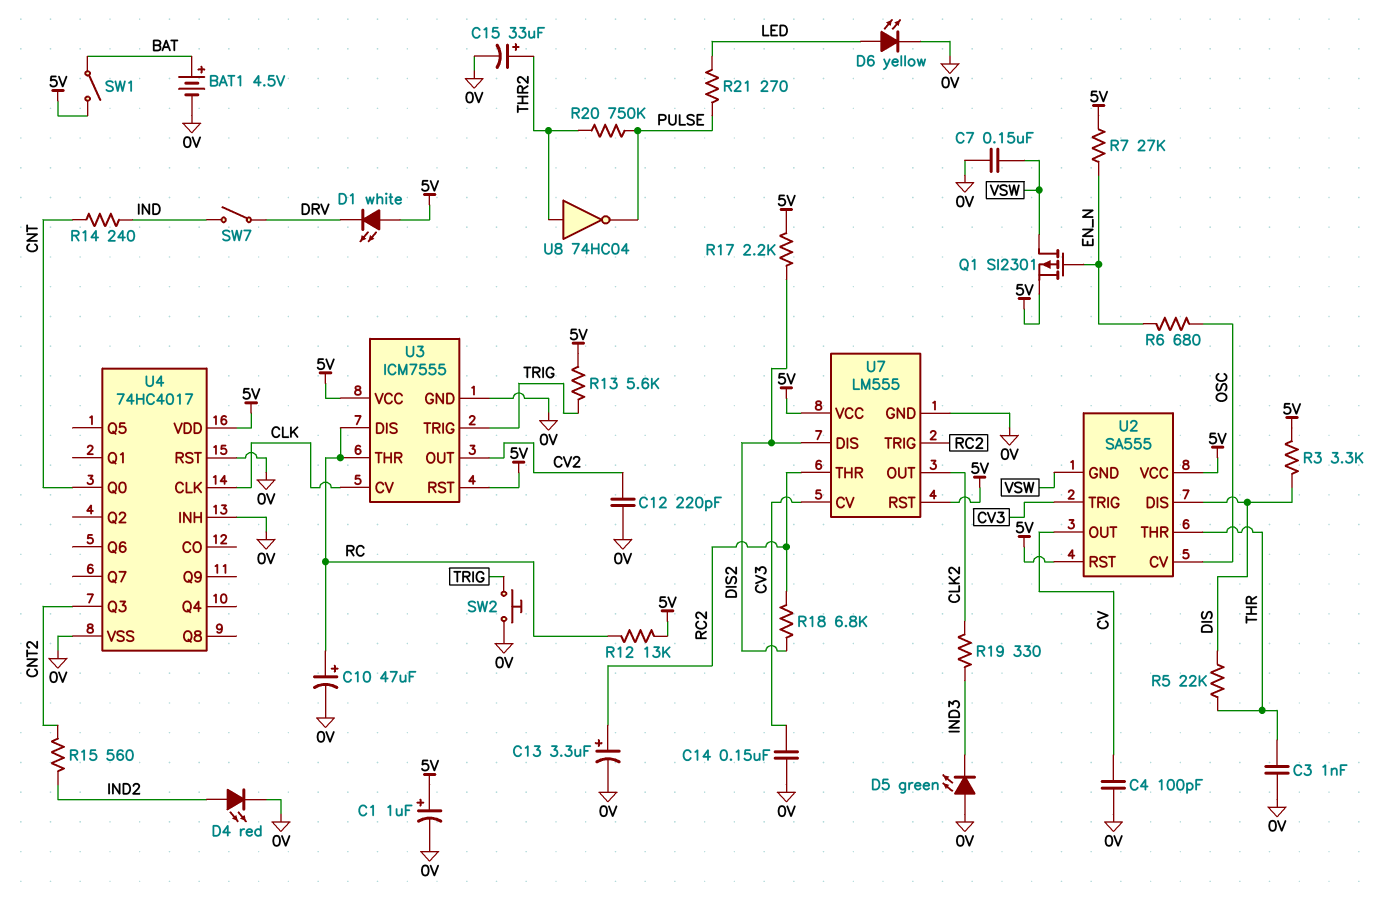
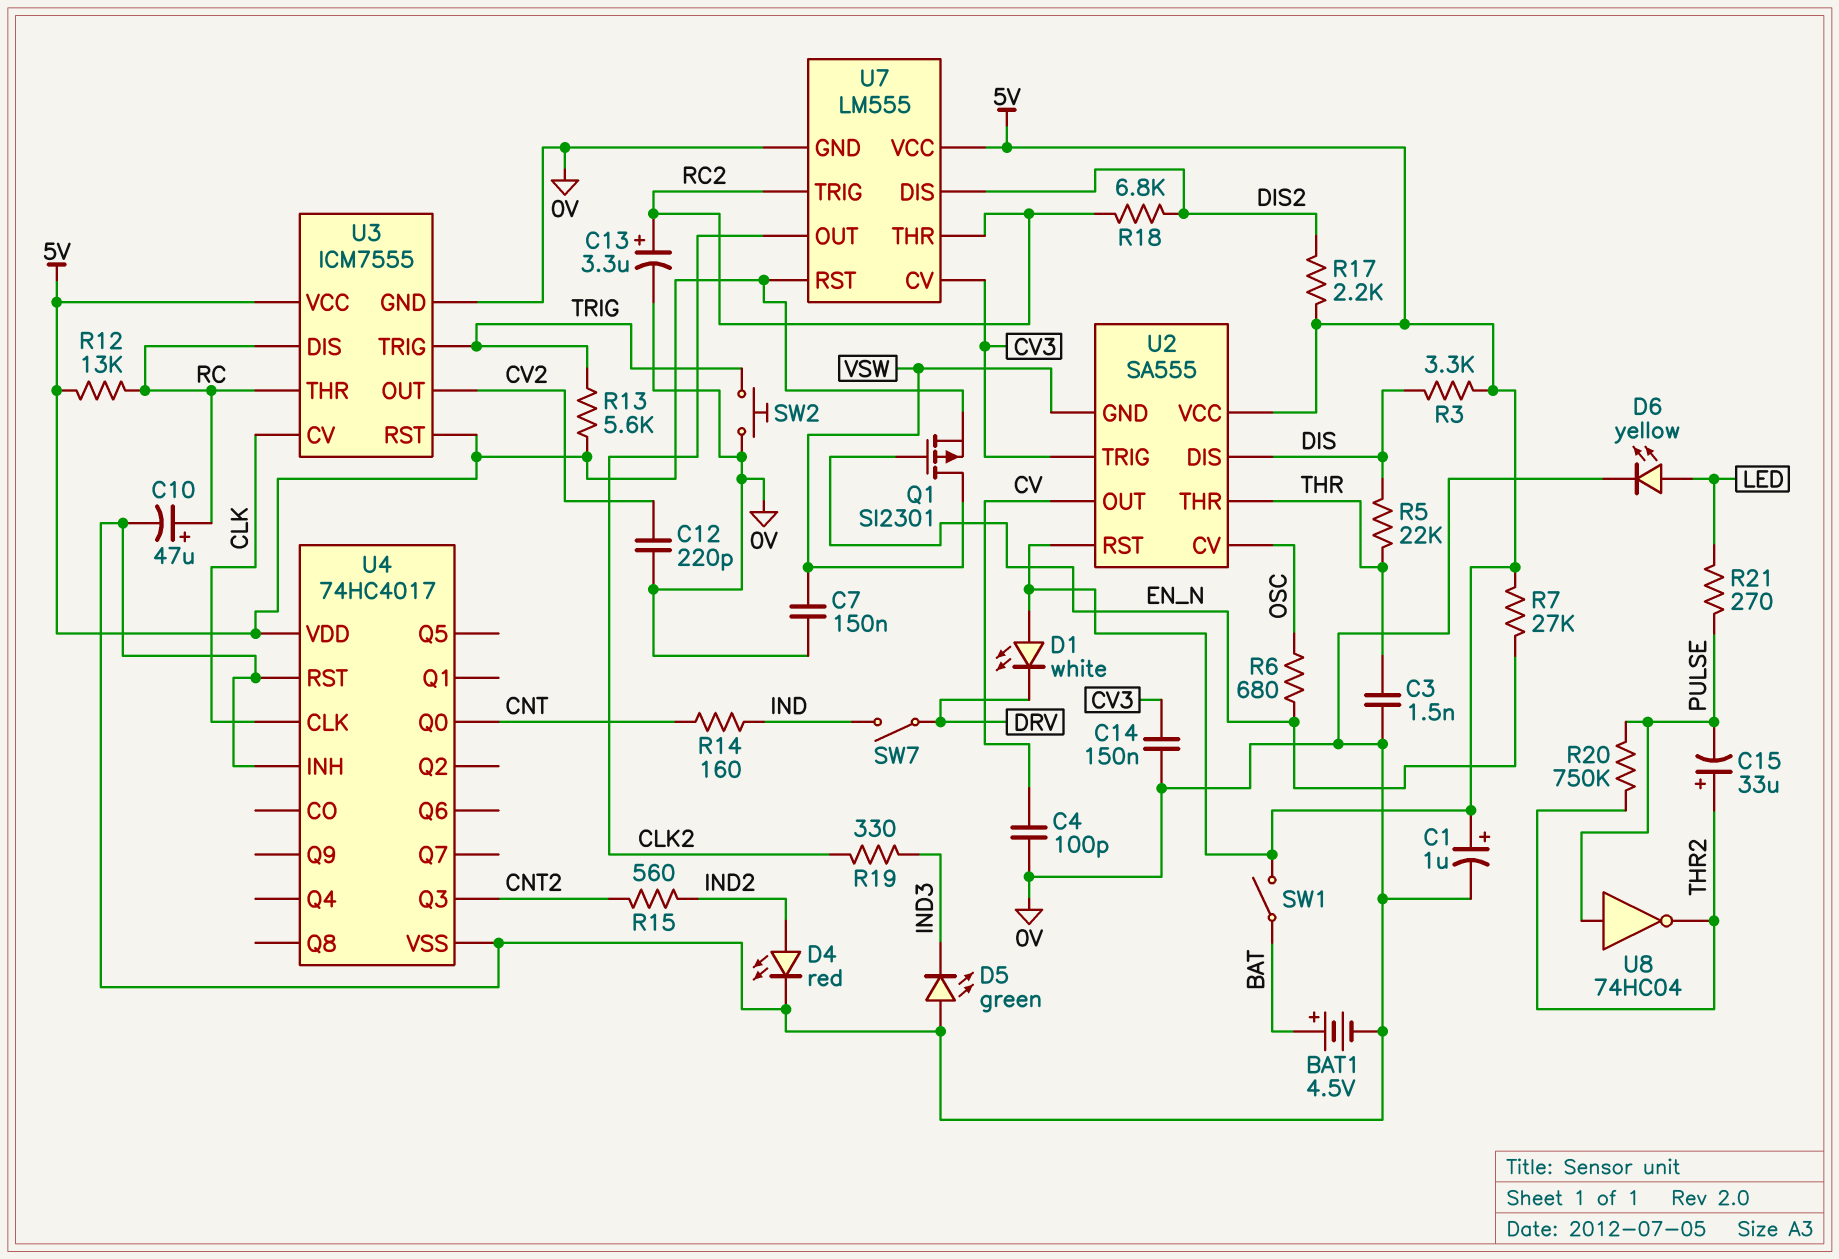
C3: 1nF (0V, THR) -> 1.5nF (0V, THR)
C15: 33uF (plus THR2, minus 0V) -> 33uF (plus THR2, minus PULSE)
R14: 240 (CNT, IND) -> 160 (CNT, IND)
U8: NOT 74HC04 (in THR2, out PULSE) -> NOT 74HC04 (in PULSE, out THR2)

